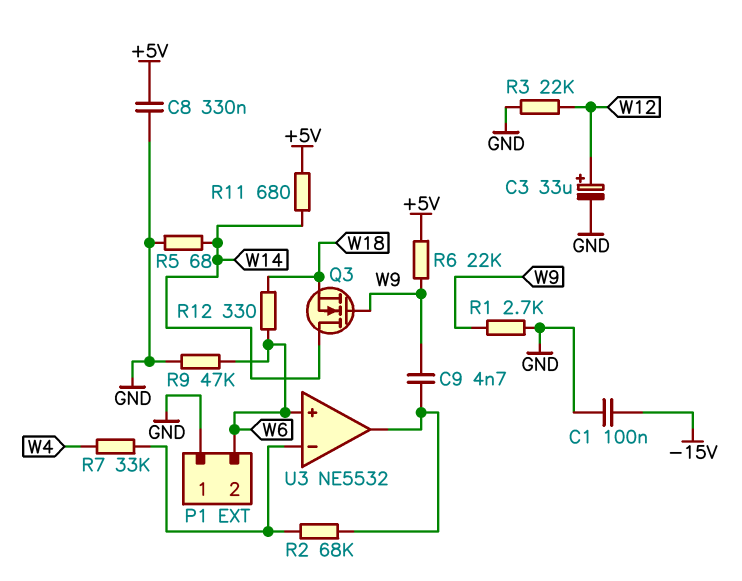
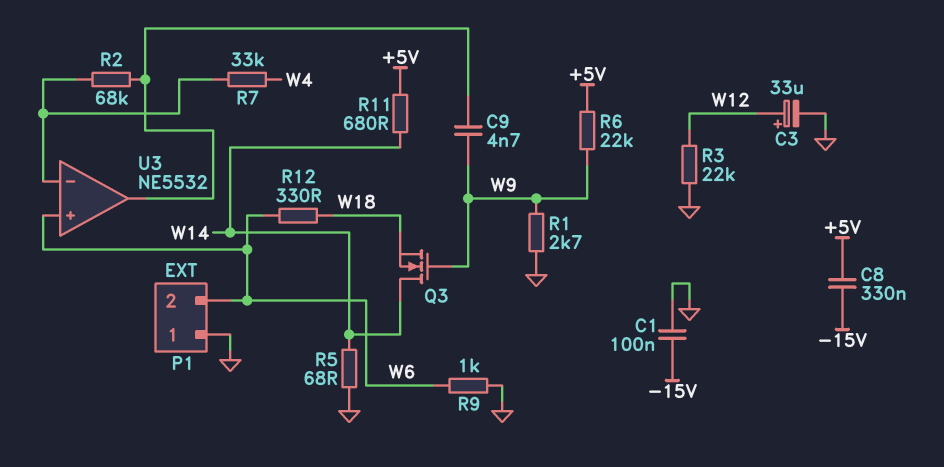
C8: 330nF (+5V, GND) -> 330nF (+5V, -15V)
R9: 47k (GND, W6) -> 1k (GND, W6)

